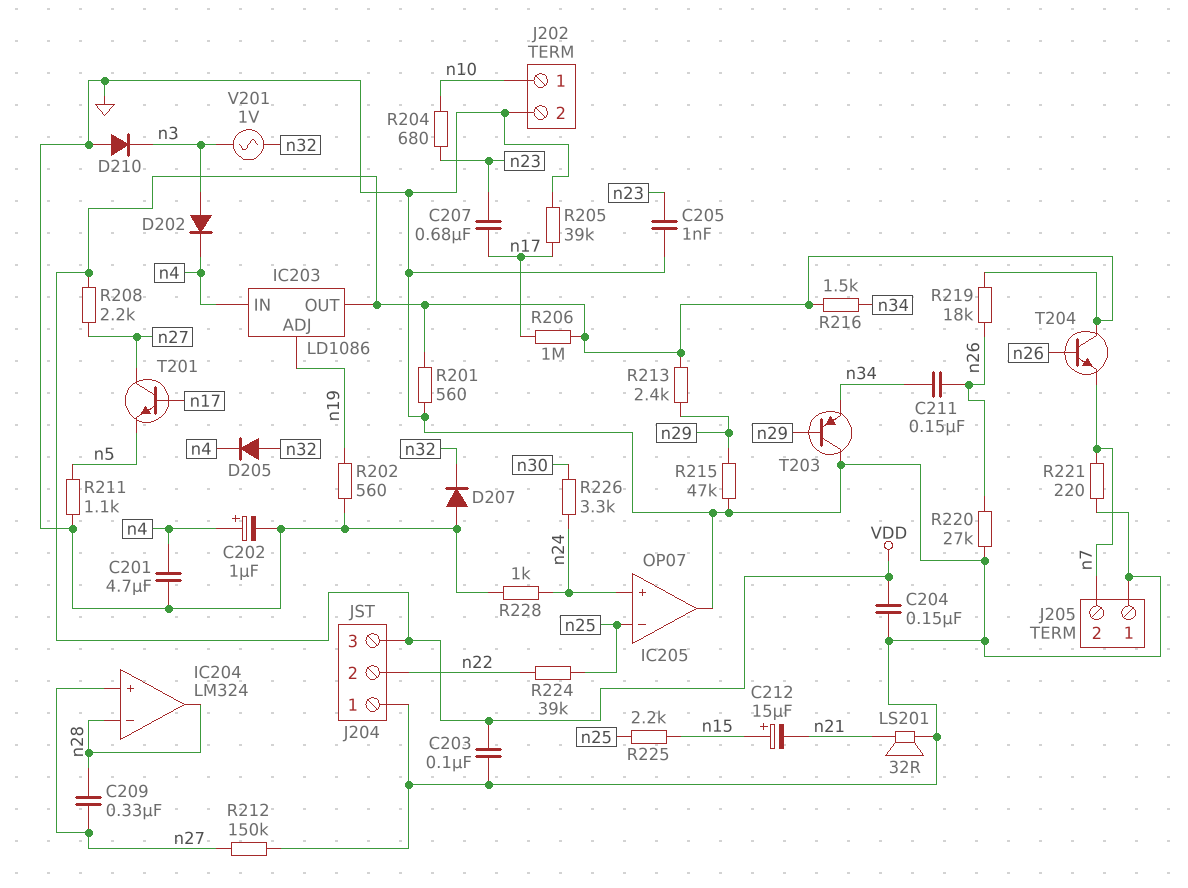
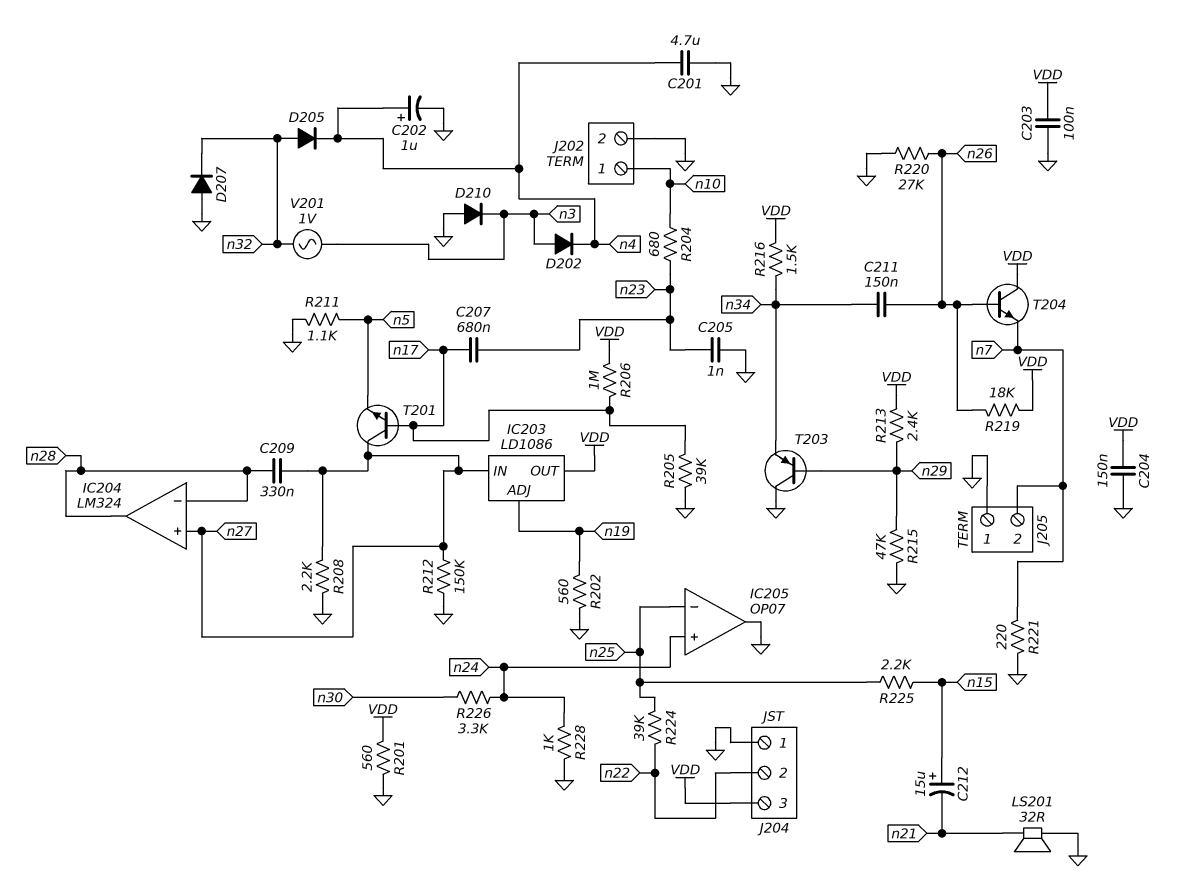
IC203 pin IN: n4 -> n27
R208: 2.2k (VDD, n27) -> 2.2k (GND, n27)

